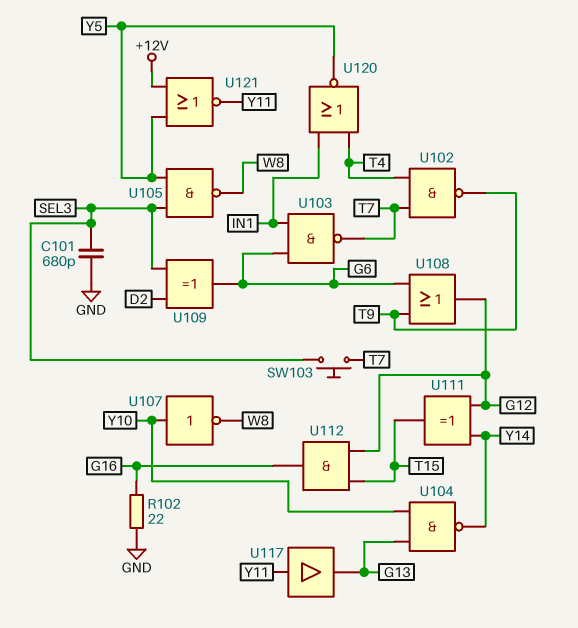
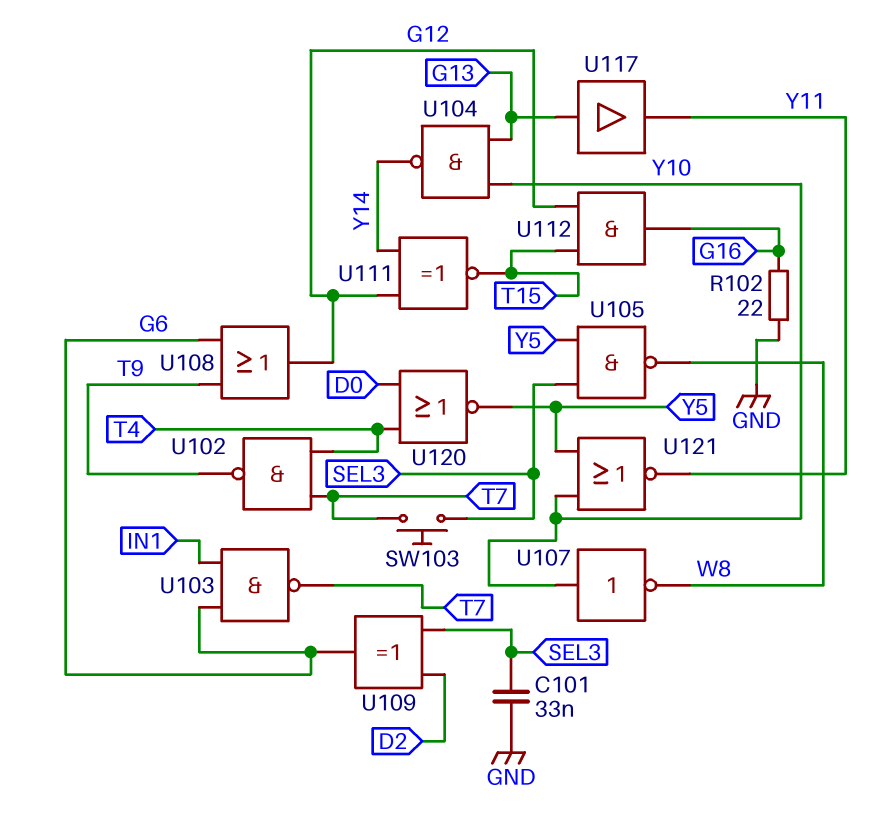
C101: 680pF (GND, SEL3) -> 33nF (GND, SEL3)
U111: XOR (in G12, in Y14, out T15) -> XNOR (in G12, in Y14, out T15)
U117: buffer (in Y11, out G13) -> buffer (in G13, out Y11)
U120: NOR (in IN1, in T4, out Y5) -> NOR (in D0, in T4, out Y5)
U121: NOR (in +12V, in Y5, out Y11) -> NOR (in Y5, in Y10, out Y11)

